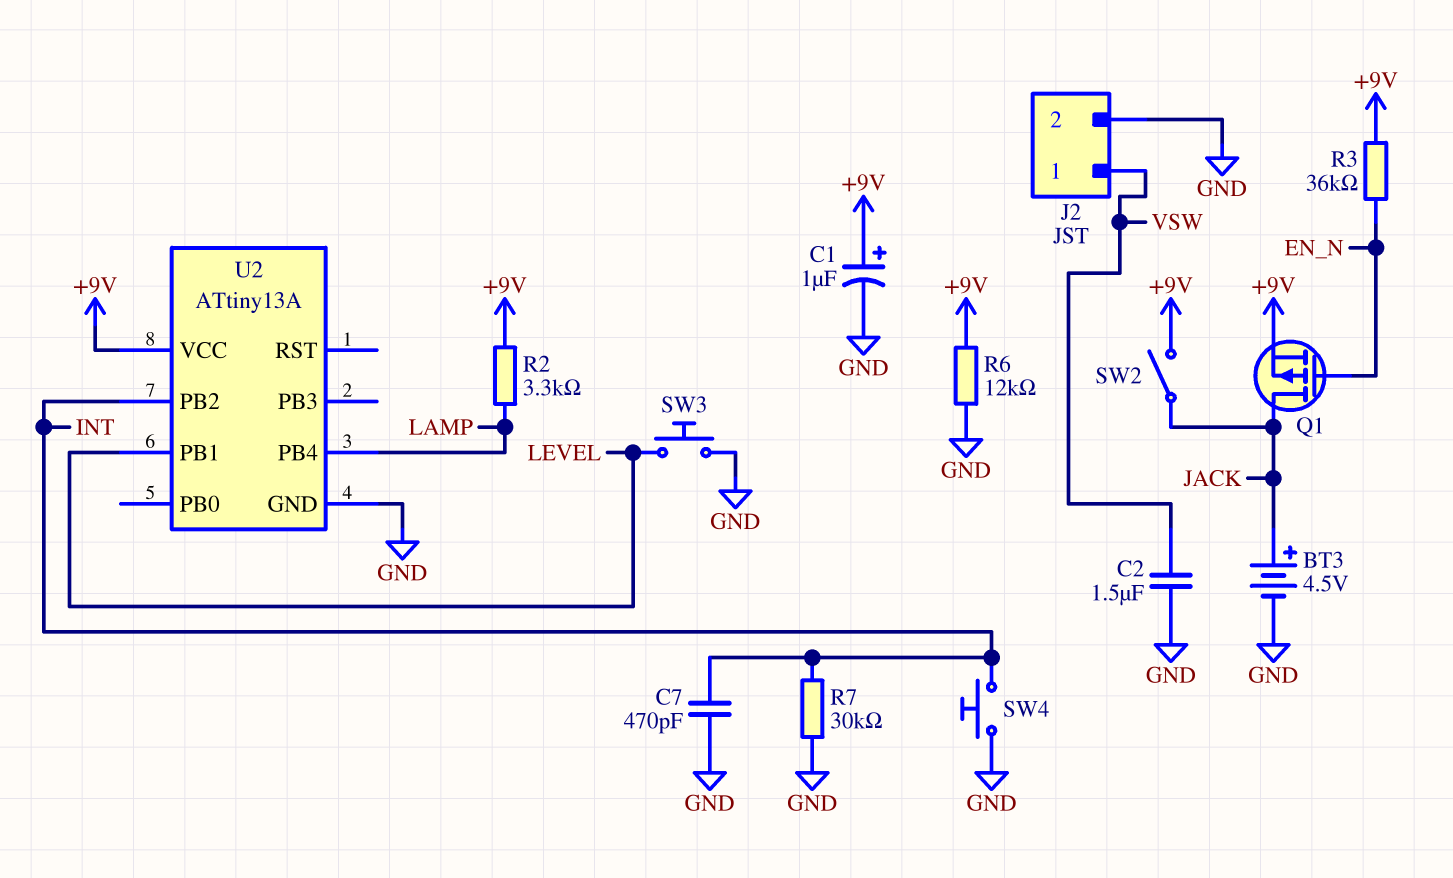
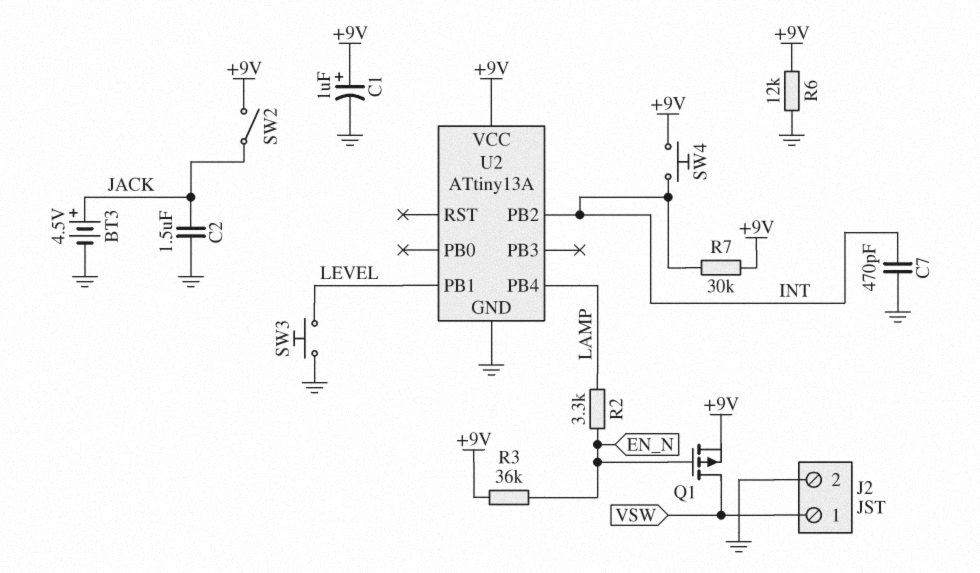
C2: 1.5uF (GND, VSW) -> 1.5uF (GND, JACK)
Q1: PMOS (G EN_N, D JACK, S +9V) -> PMOS (G EN_N, D VSW, S +9V)
R2: 3.3k (+9V, LAMP) -> 3.3k (EN_N, LAMP)
R7: 30k (GND, INT) -> 30k (+9V, INT)
SW4: button (GND, INT) -> button (+9V, INT)

